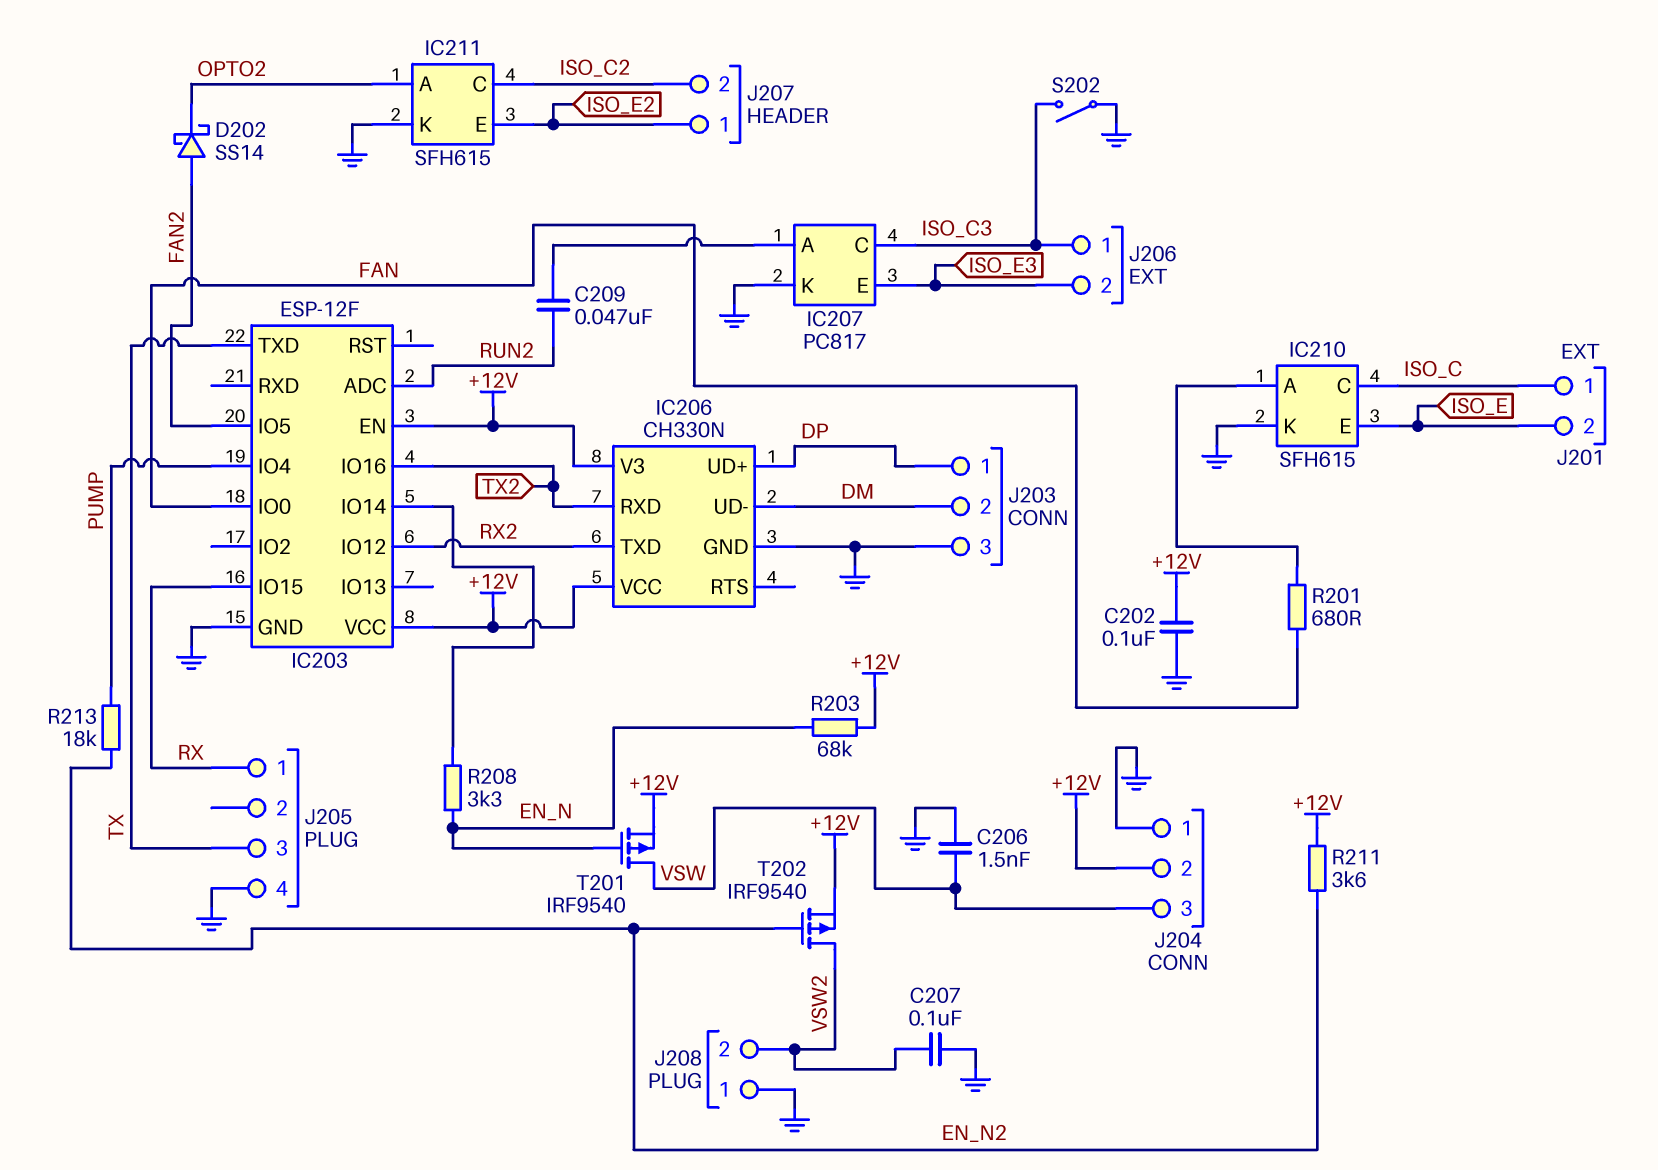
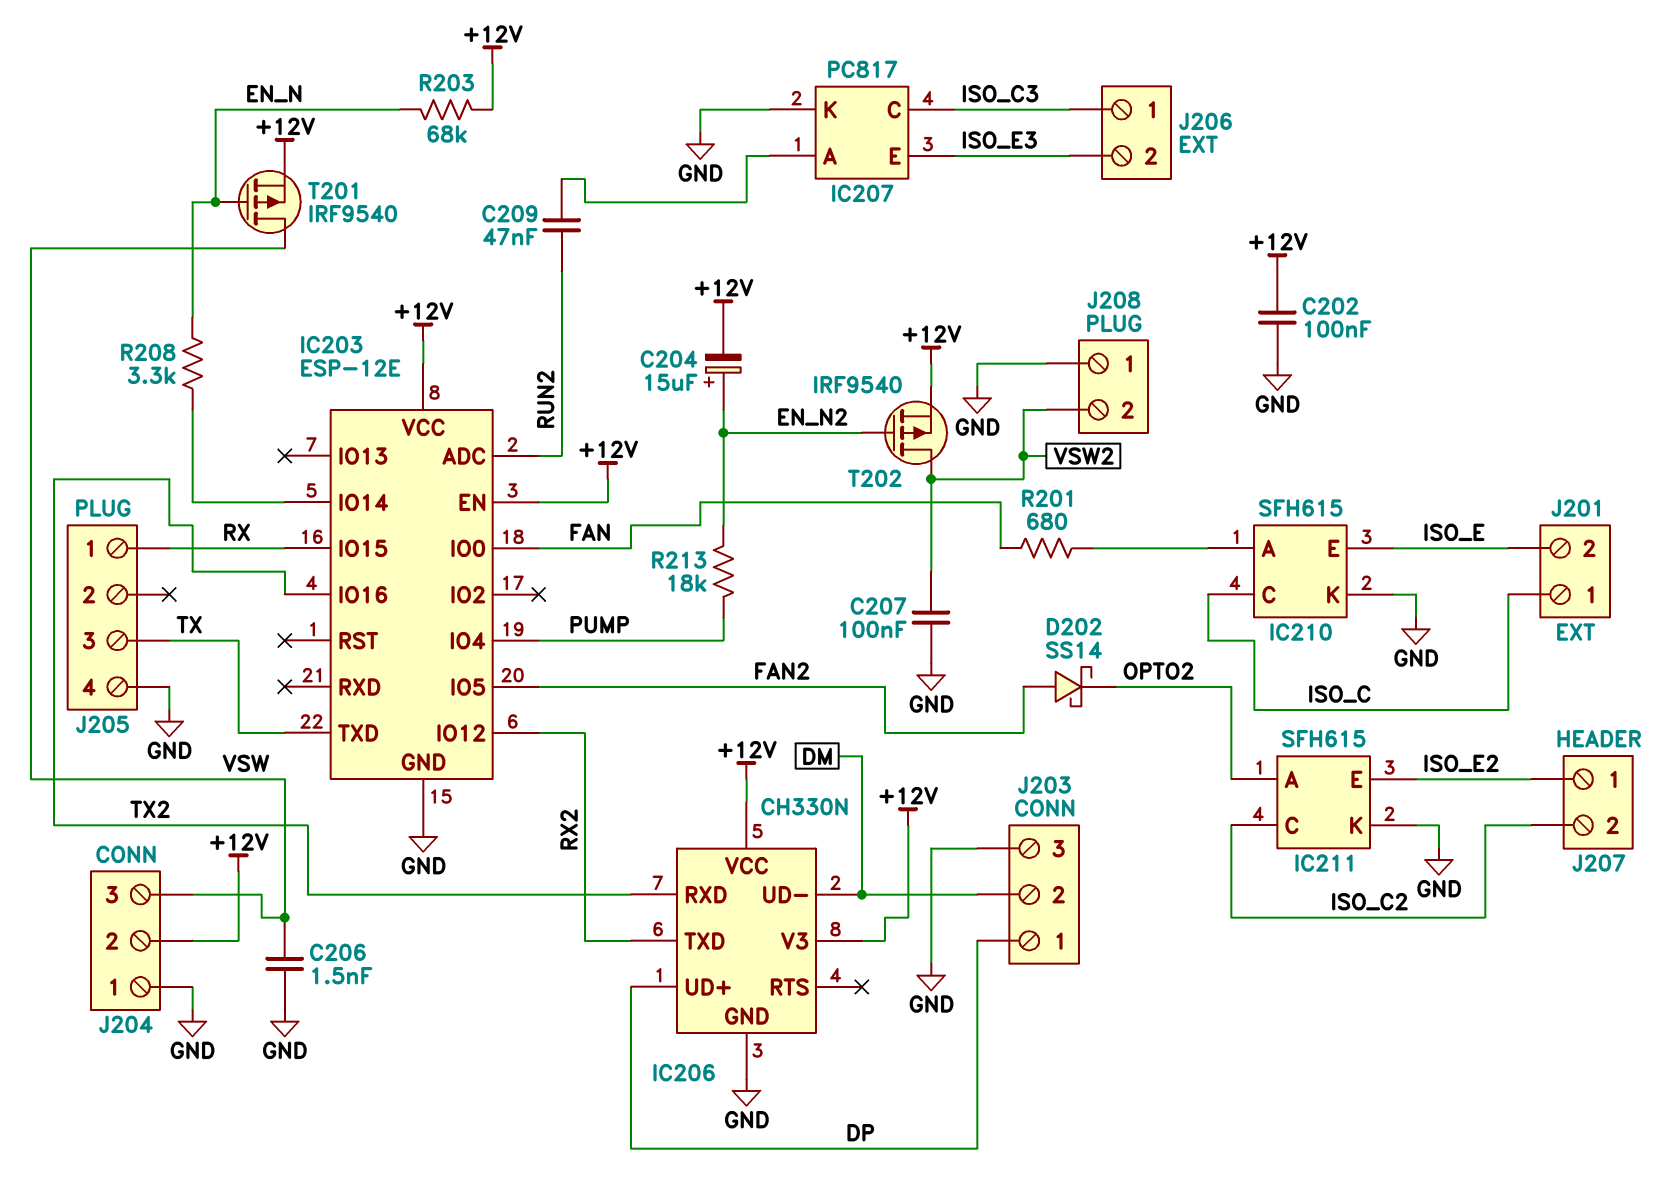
C204: none -> 15uF (plus EN_N2, minus +12V)
IC203: ESP-12F -> ESP-12E
R211: 3.6k (+12V, EN_N2) -> none
S202: switch (GND, ISO_C3) -> none

